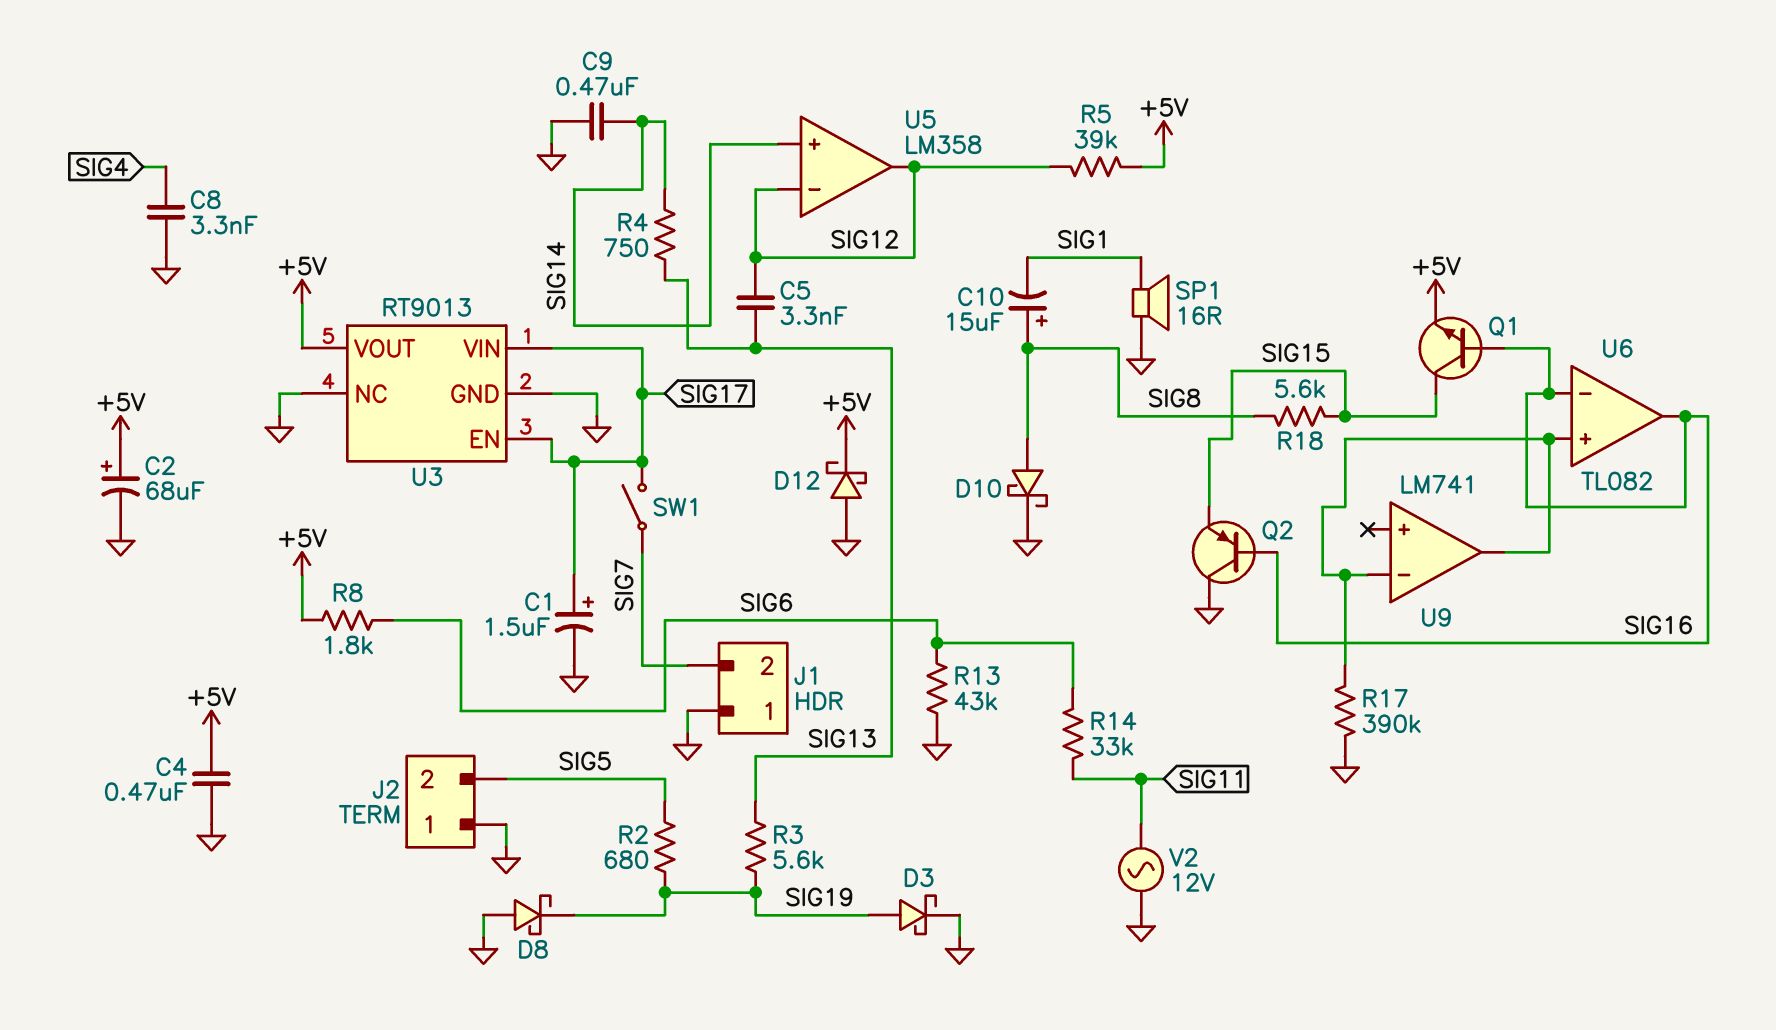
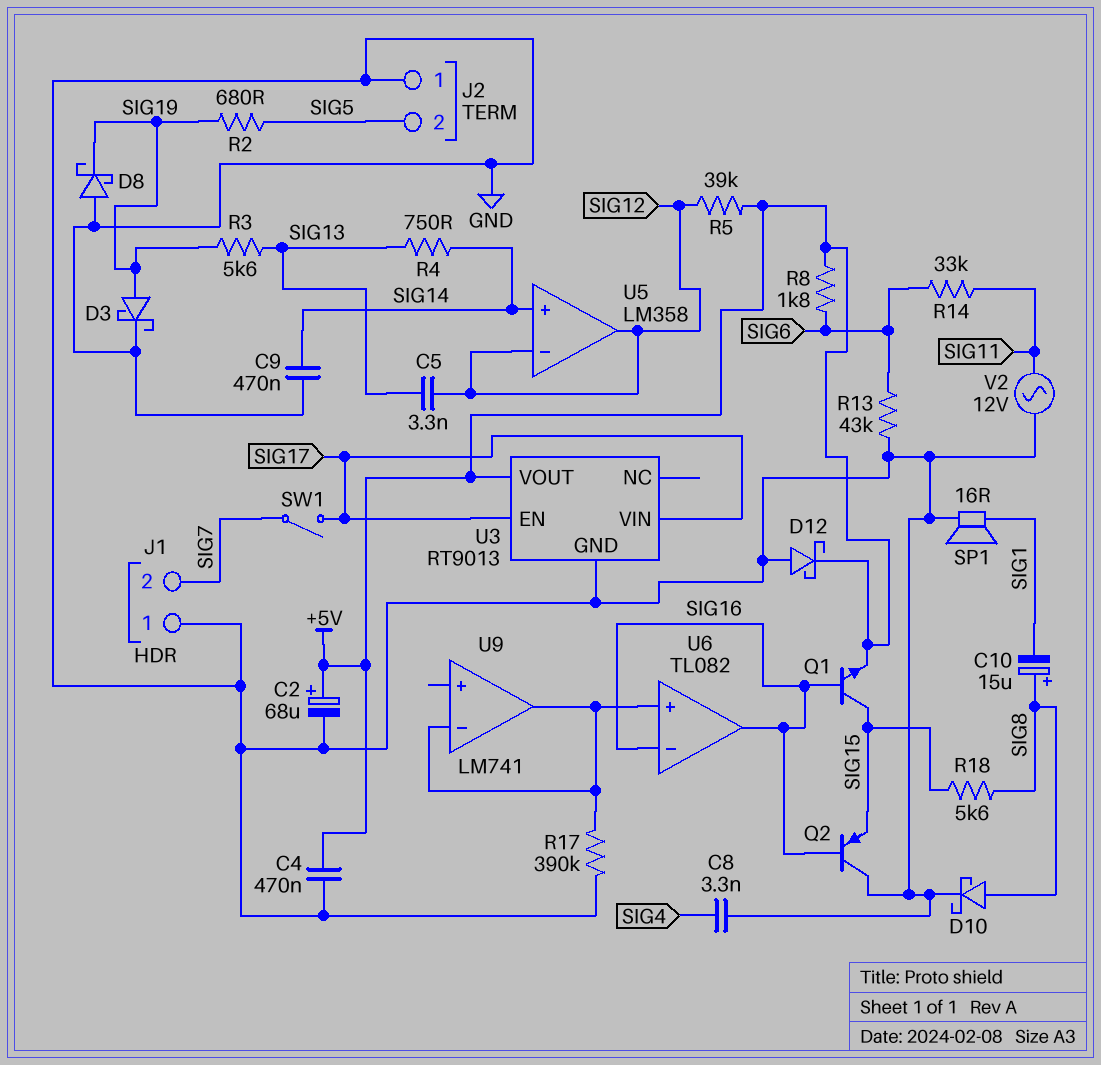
C1: 1.5uF (plus SIG17, minus GND) -> none
U3 pin NC: GND -> none

